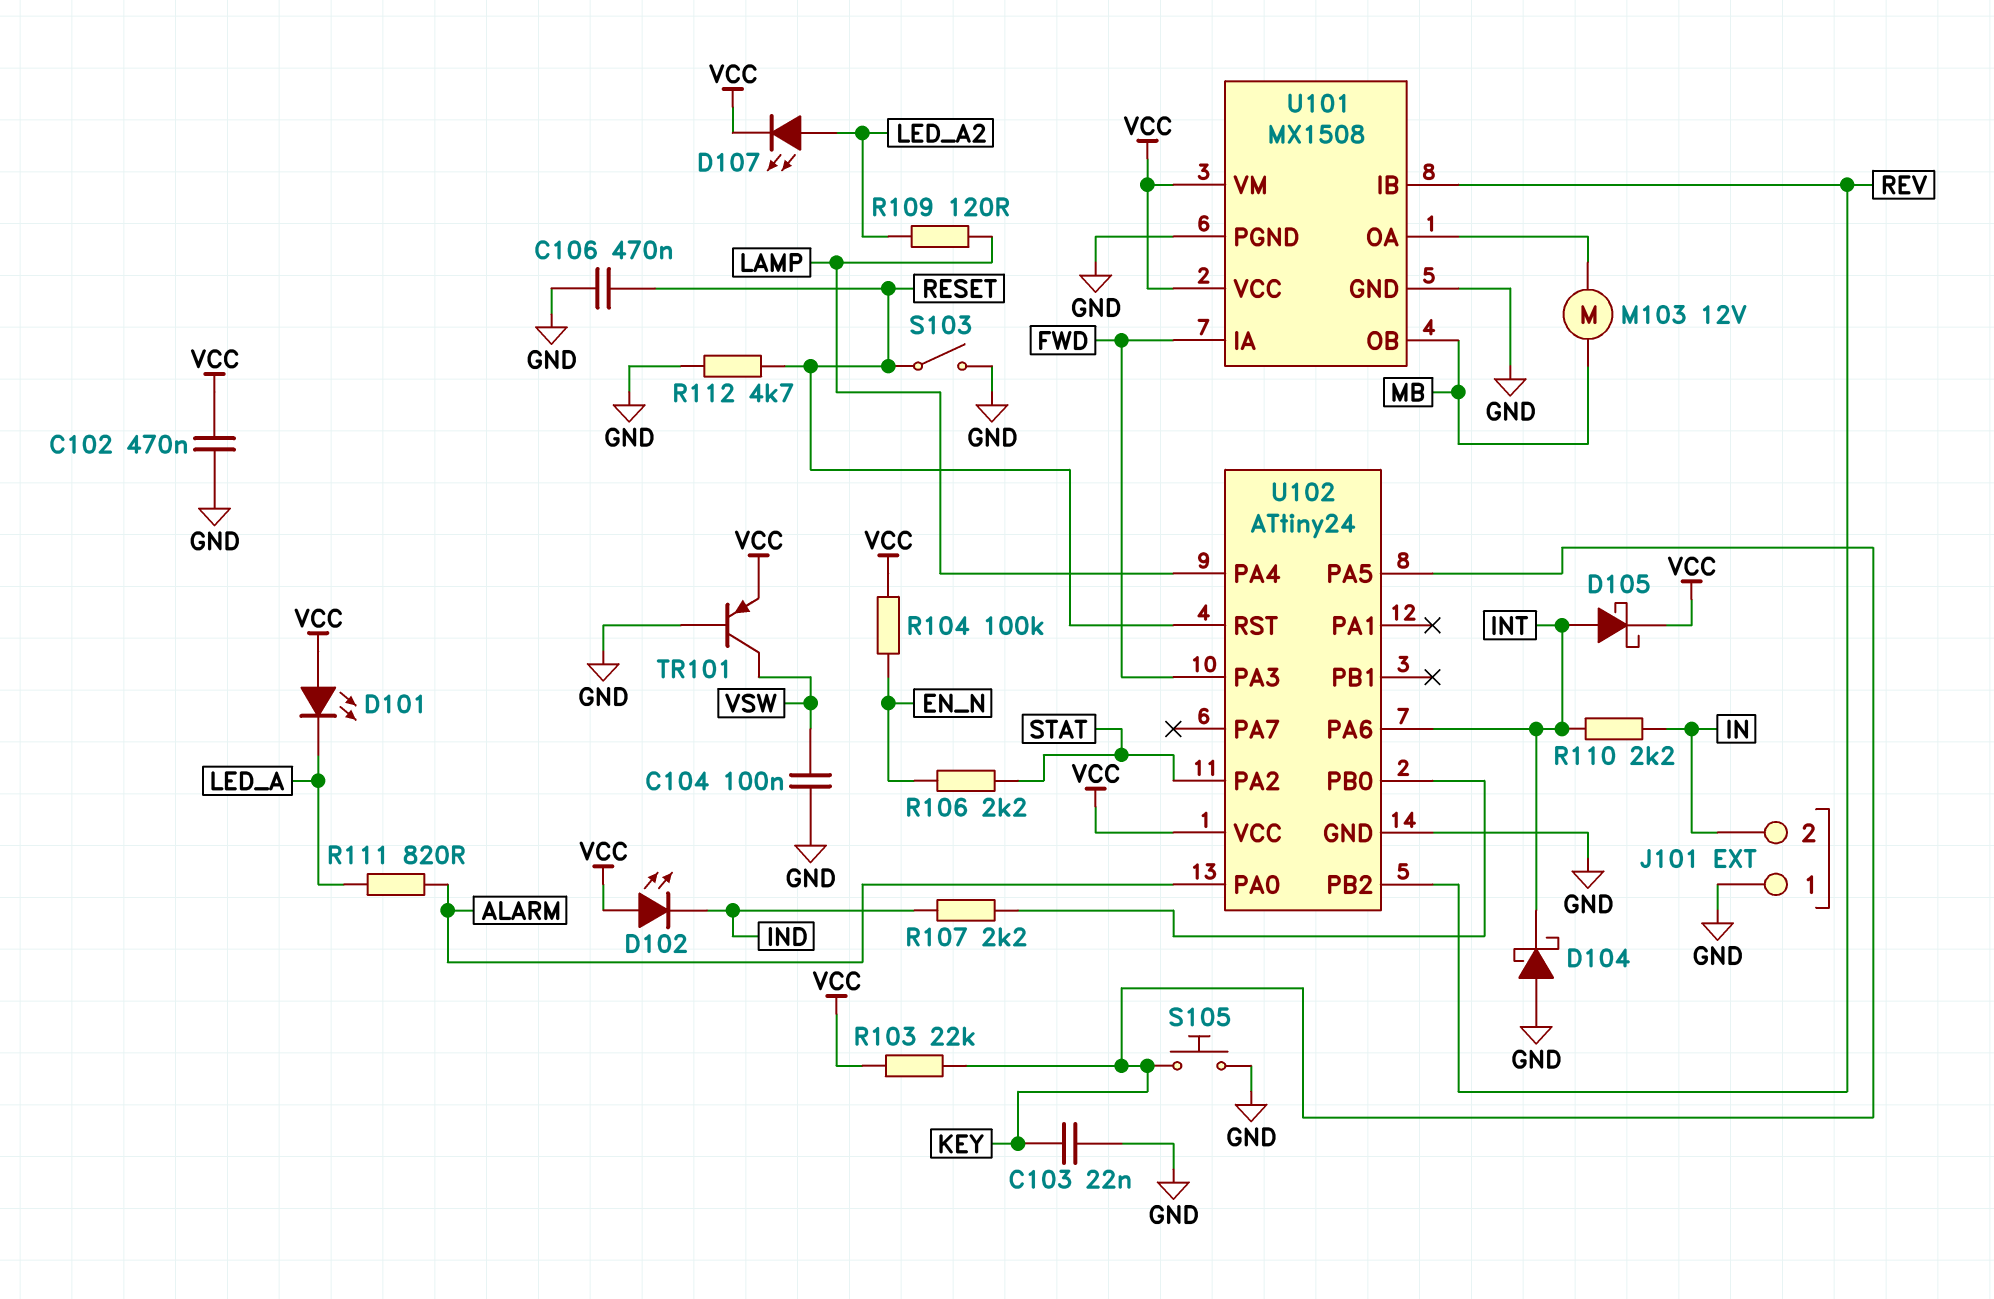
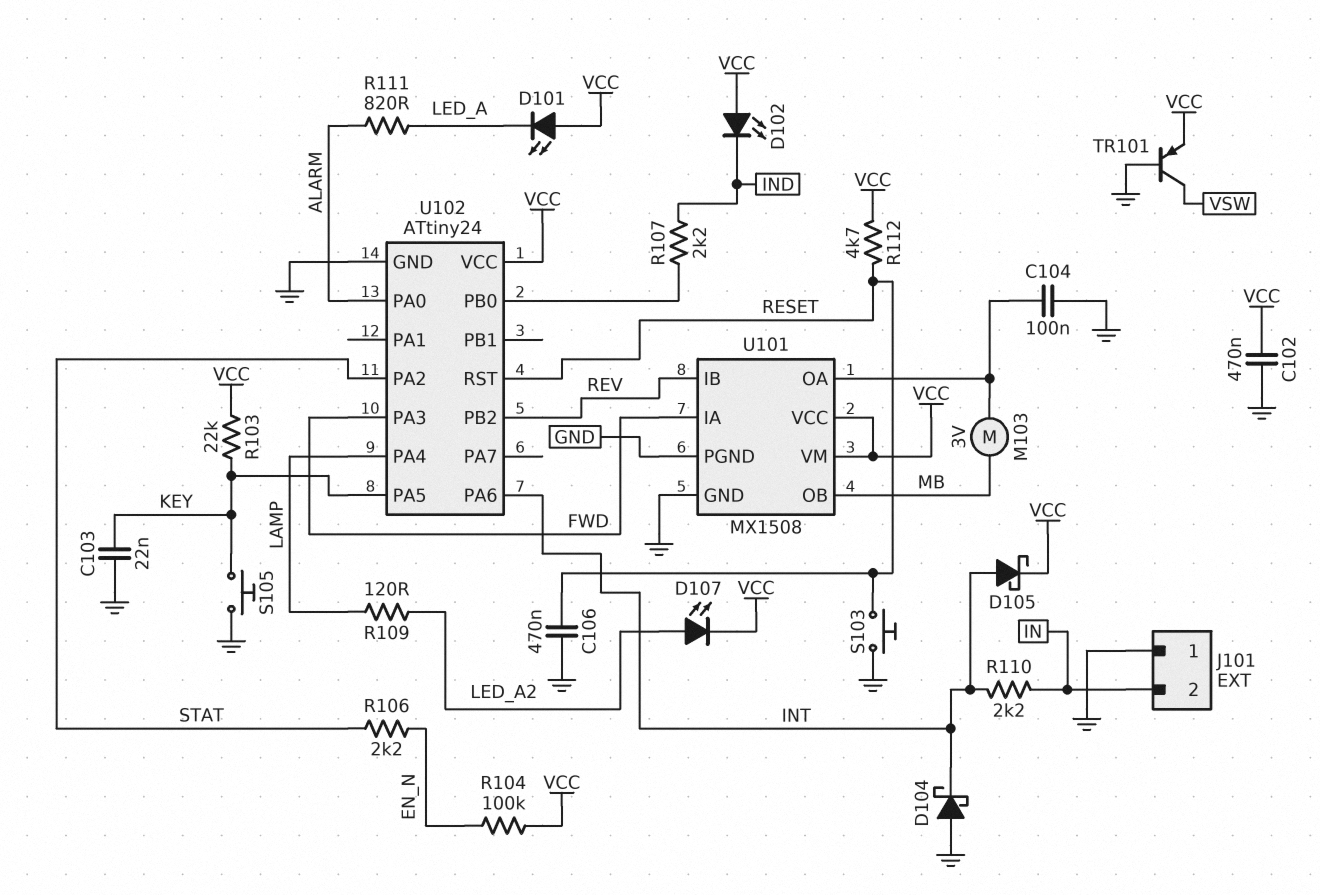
C104: 100nF (GND, VSW) -> 100nF (GND, U101/OA)
M103: motor 12V (MB, U101/OA) -> motor 3V (MB, U101/OA)
R112: 4.7k (GND, RESET) -> 4.7k (RESET, VCC)
S103: switch (GND, RESET) -> button (GND, RESET)

